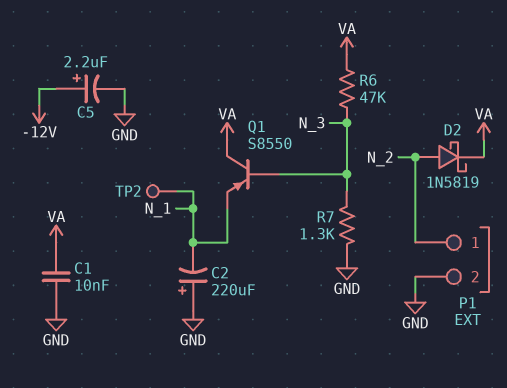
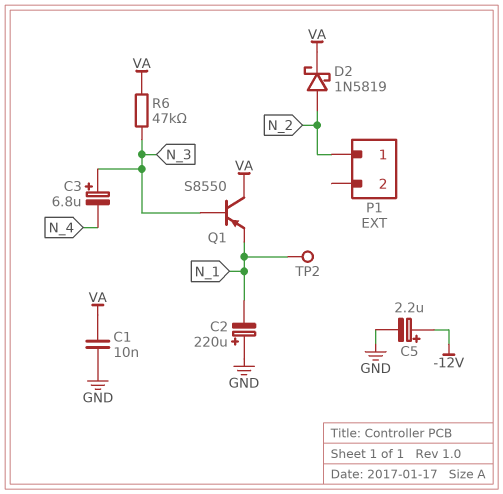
C3: none -> 6.8uF (plus N_3, minus N_4)
P1 pin 2: GND -> none
R7: 1.3k (GND, N_3) -> none

